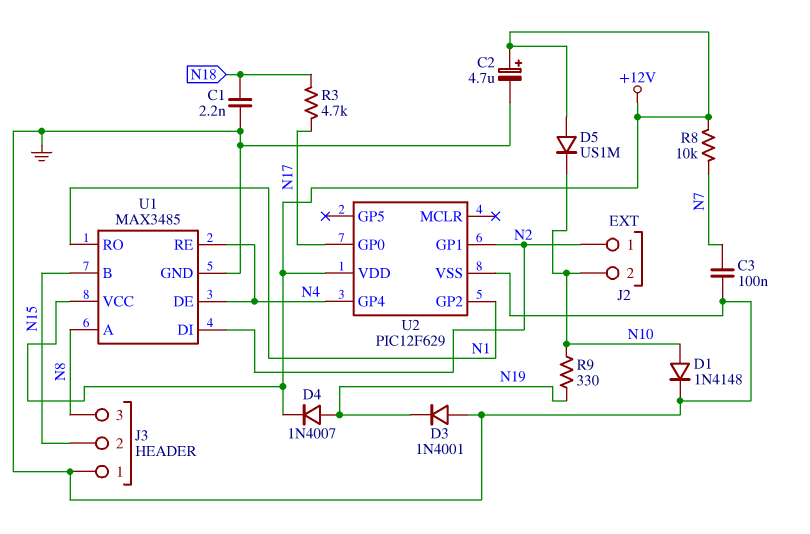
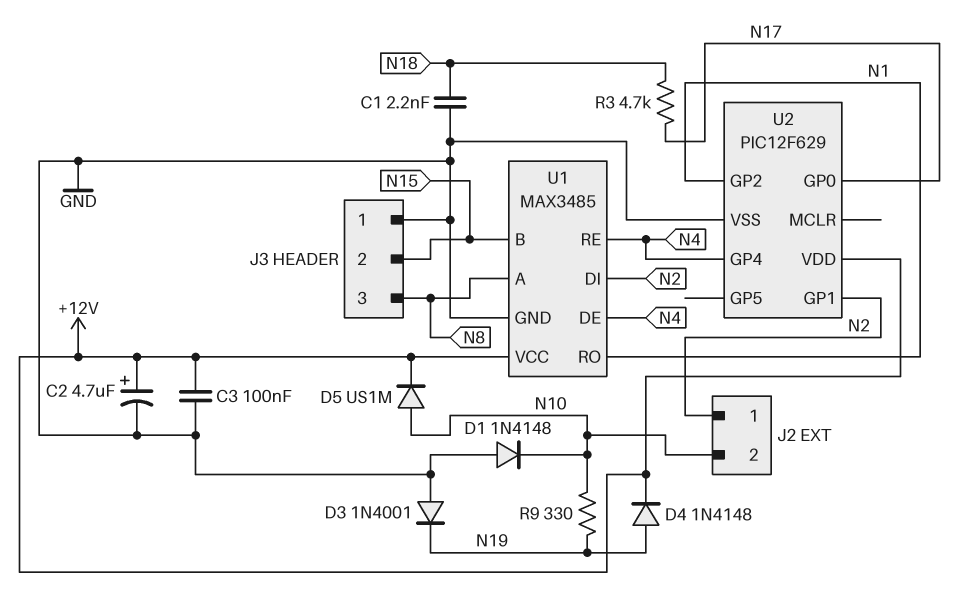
C3: 100nF (GND, N7) -> 100nF (+12V, GND)
D1: diode 1N4148 (A N10, K GND) -> diode 1N4148 (A GND, K N10)
D4: diode 1N4007 (A N19, K +12V) -> diode 1N4148 (A N19, K +12V)
D5: diode US1M (A +12V, K N10) -> diode US1M (A N10, K +12V)
R8: 10k (+12V, N7) -> none

